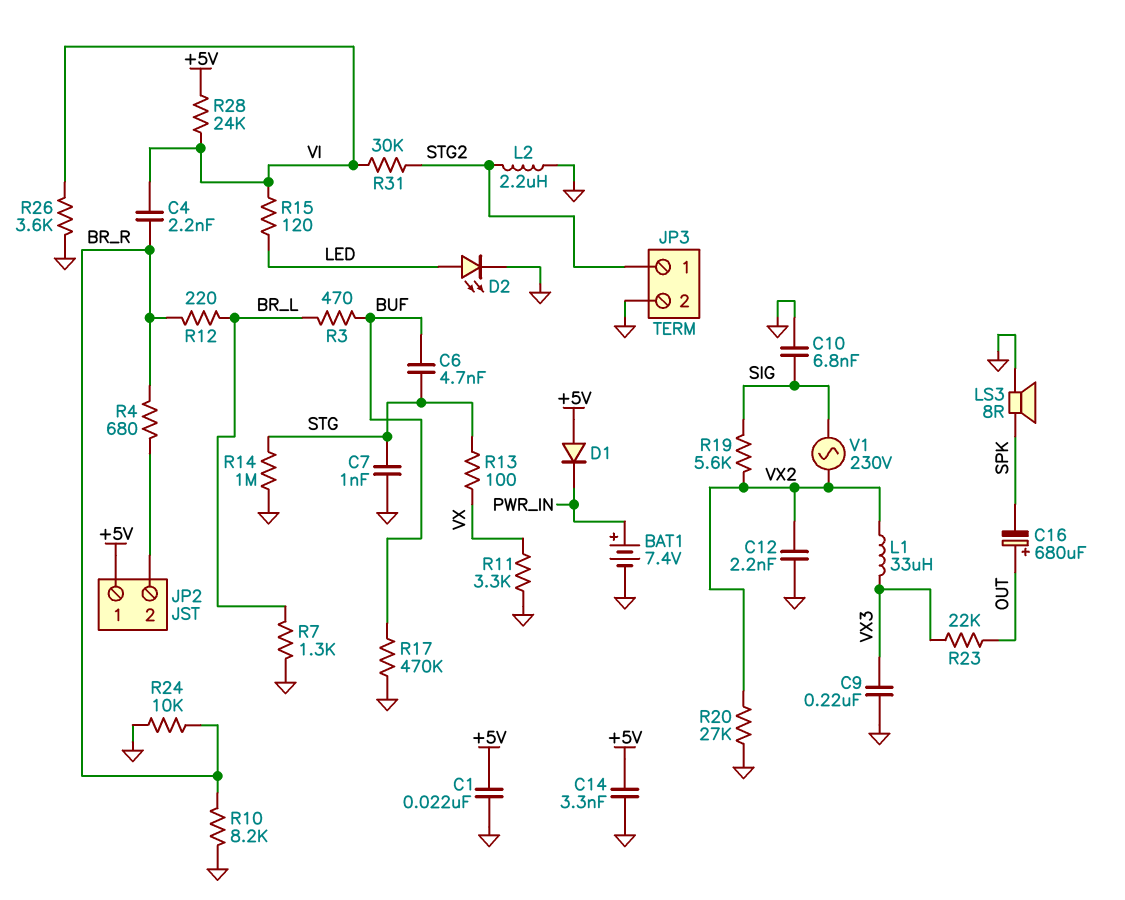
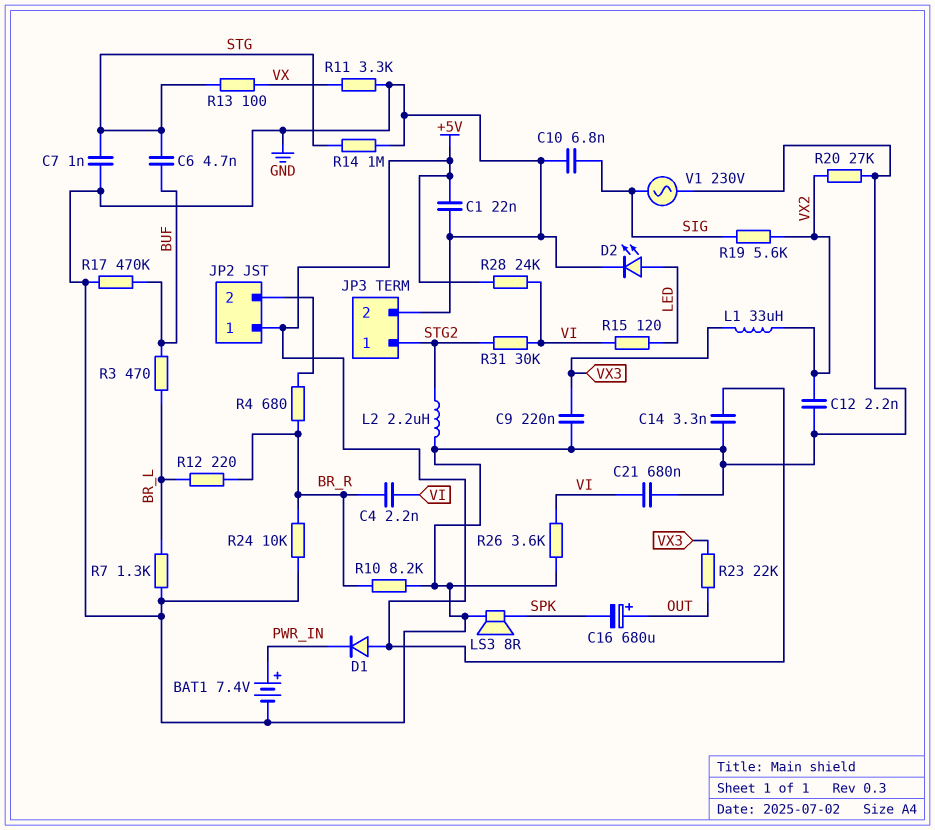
C21: none -> 680nF (GND, VI)
V1: AC 230V (SIG, VX2) -> AC 230V (GND, SIG)

